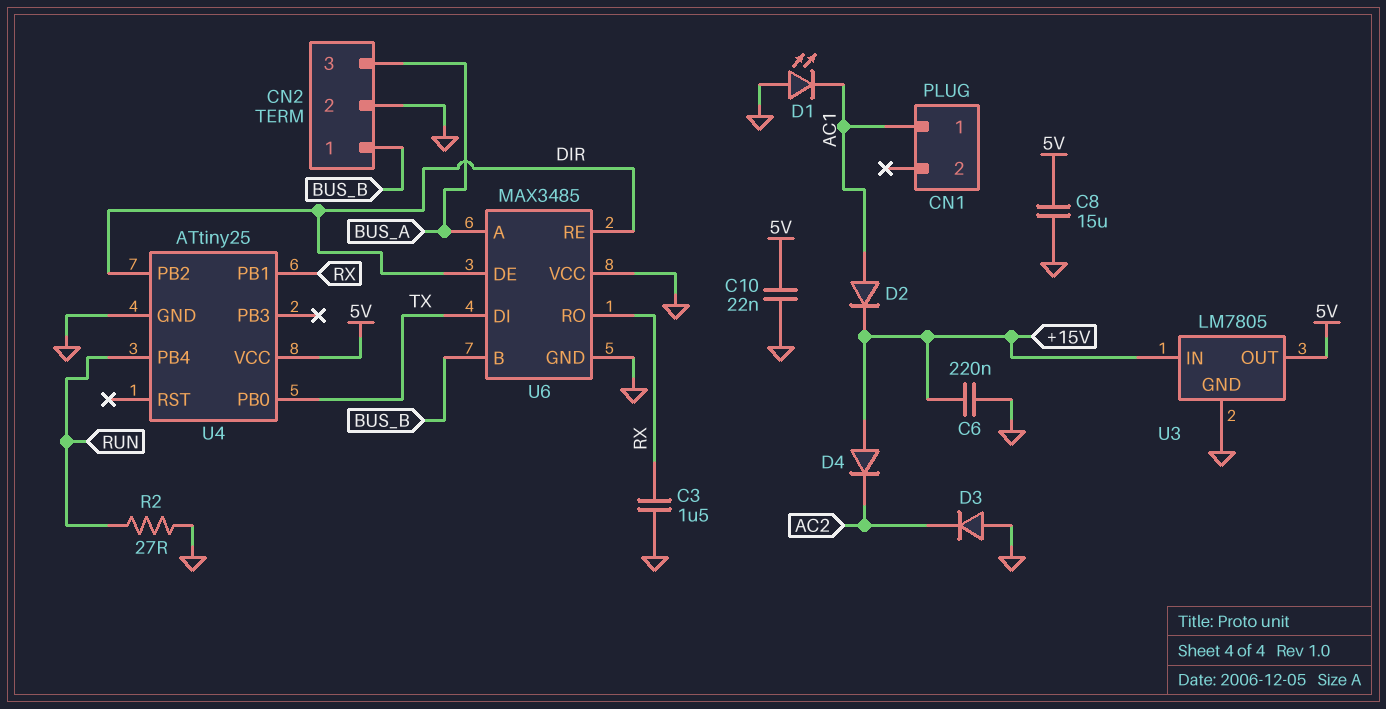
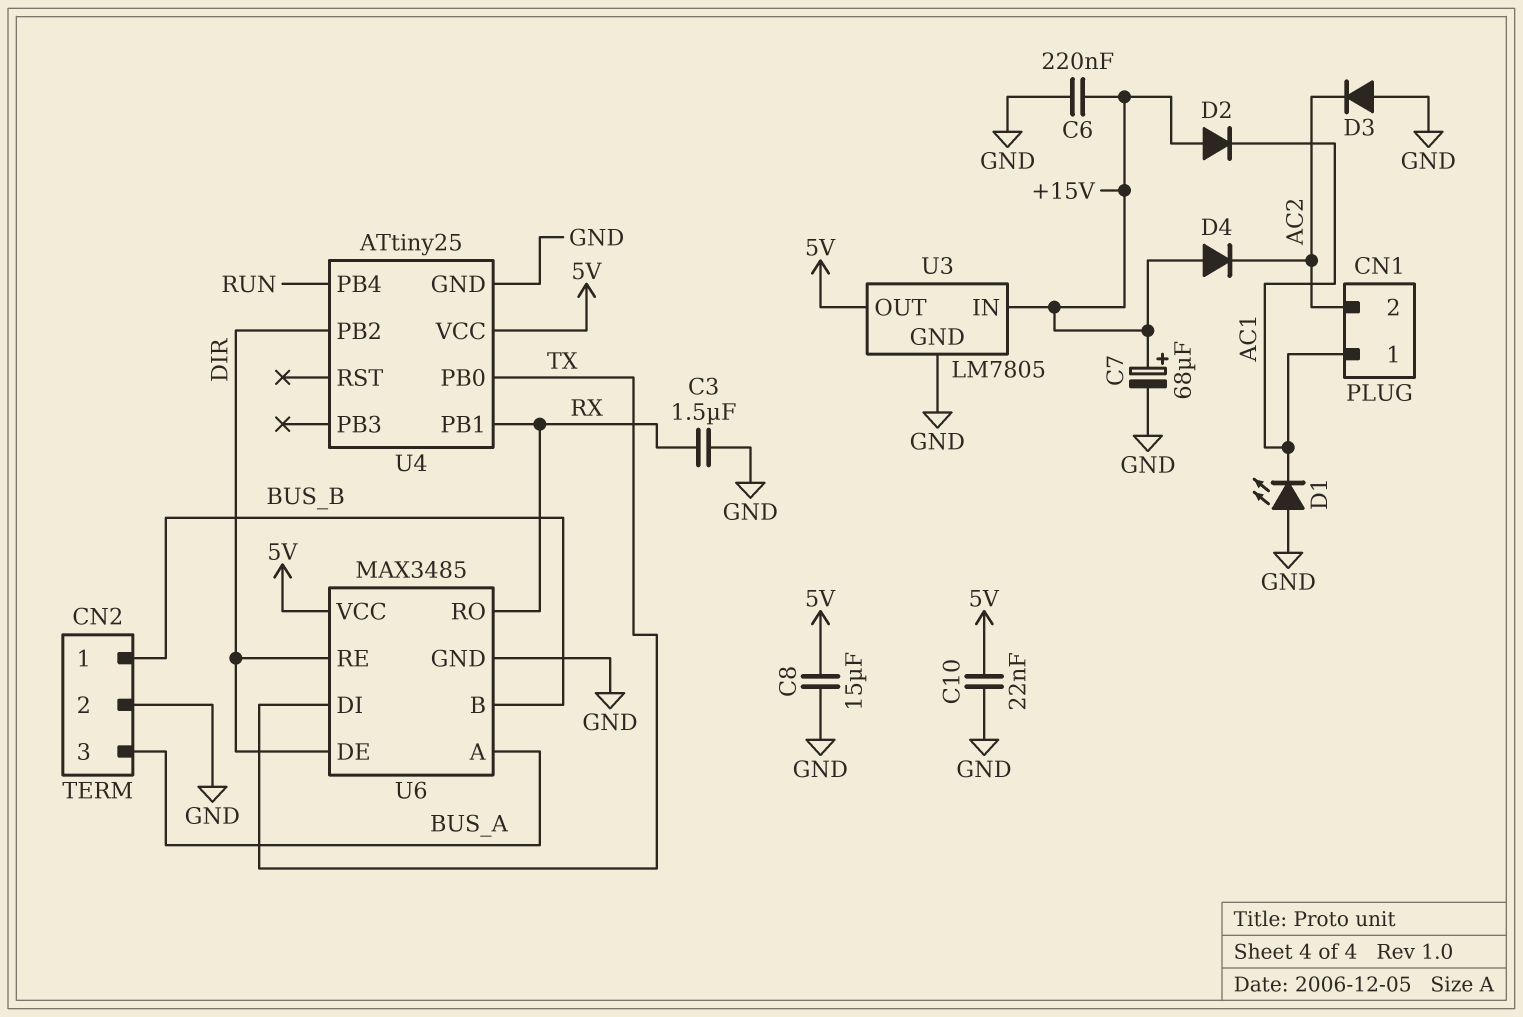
C7: none -> 68uF (plus +15V, minus GND)
CN1 pin 2: none -> AC2
D2: diode (A AC1, K +15V) -> diode (A +15V, K AC1)
R2: 27 (GND, RUN) -> none
U6 pin VCC: GND -> 5V

